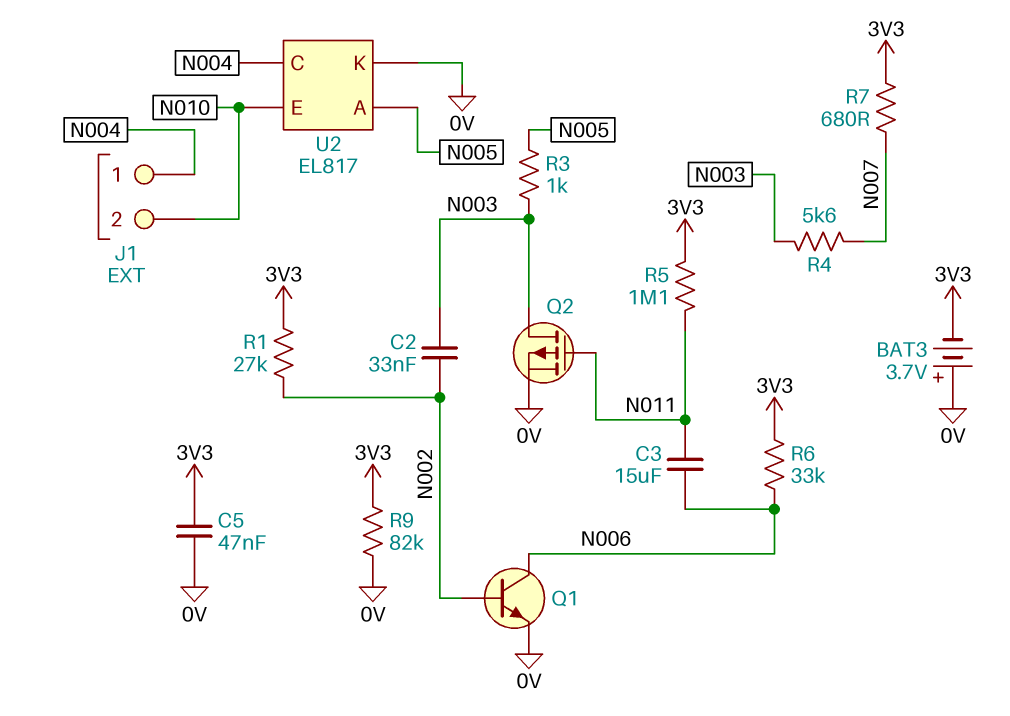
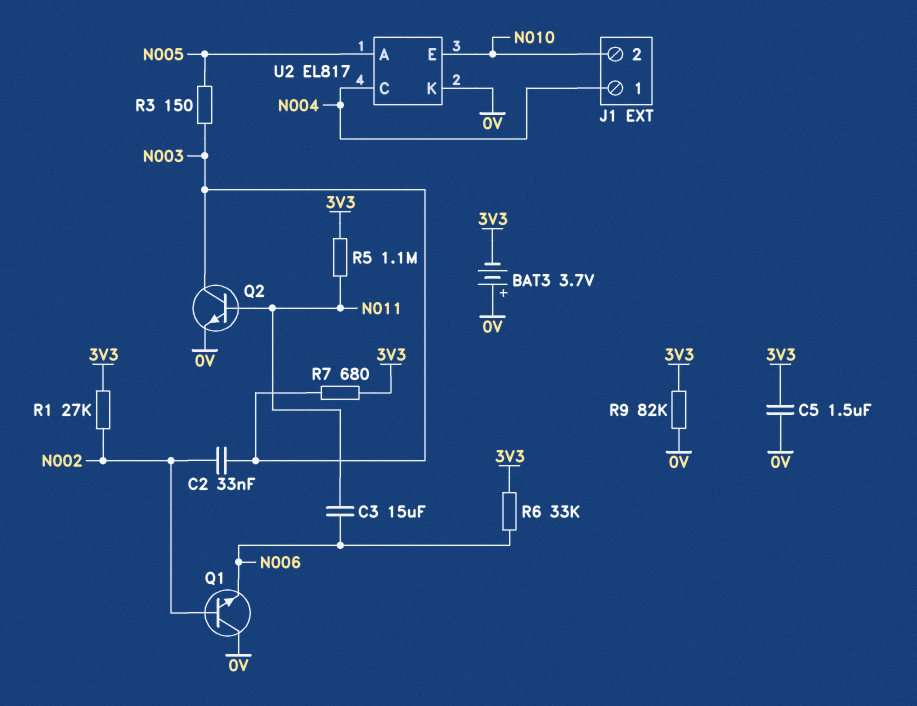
C5: 47nF (0V, 3V3) -> 1.5uF (0V, 3V3)
Q1: NPN (B N002, C N006, E 0V) -> NPN (B N002, C 0V, E N006)
Q2: PMOS (G N011, D N003, S 0V) -> NPN (B N011, C N003, E 0V)
R3: 1k (N003, N005) -> 150 (N003, N005)
R4: 5.6k (N003, N007) -> none
R7: 680 (3V3, N007) -> 680 (3V3, N003)

